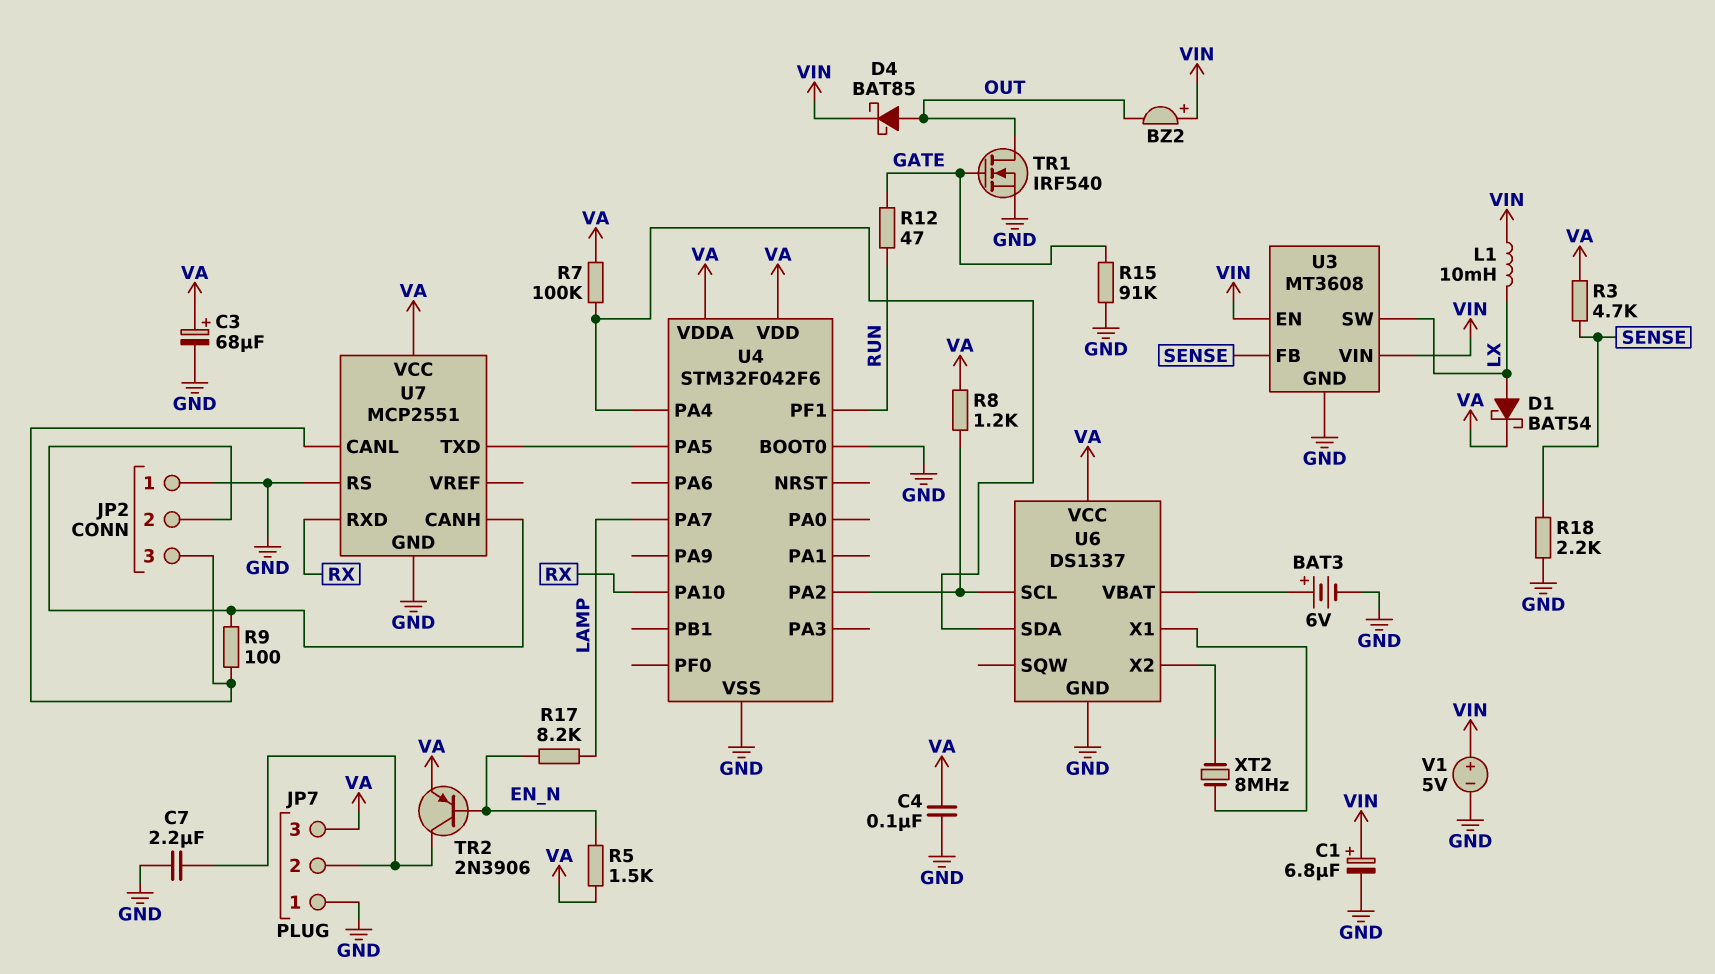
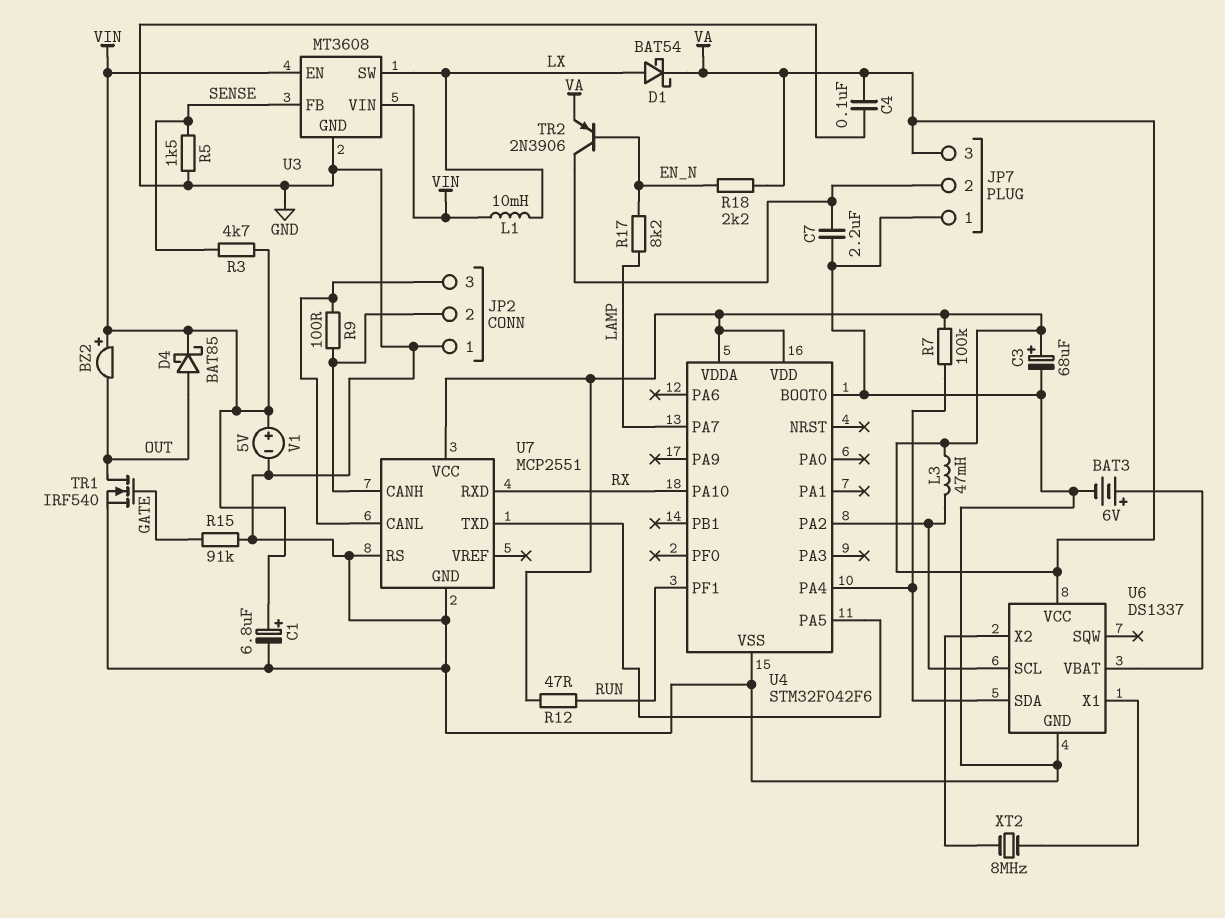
L3: none -> 47mH (U4/PA2, VA)
R3: 4.7k (SENSE, VA) -> 4.7k (SENSE, VIN)
R5: 1.5k (EN_N, VA) -> 1.5k (GND, SENSE)
R8: 1.2k (U4/PA2, VA) -> none
R12: 47 (GATE, RUN) -> 47 (RUN, VA)
R18: 2.2k (GND, SENSE) -> 2.2k (EN_N, VA)

